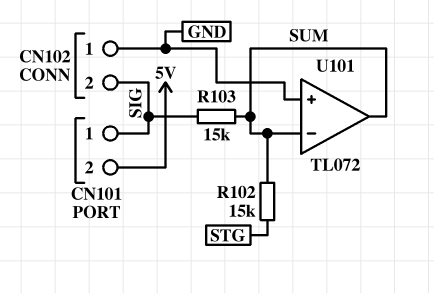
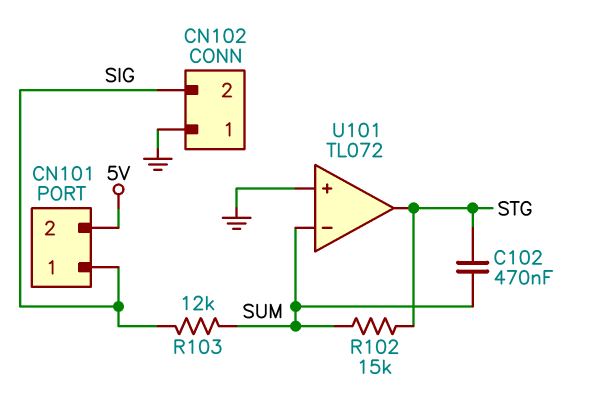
C102: none -> 470nF (STG, SUM)
R103: 15k (SIG, SUM) -> 12k (SIG, SUM)
U101 pin out: SUM -> STG

